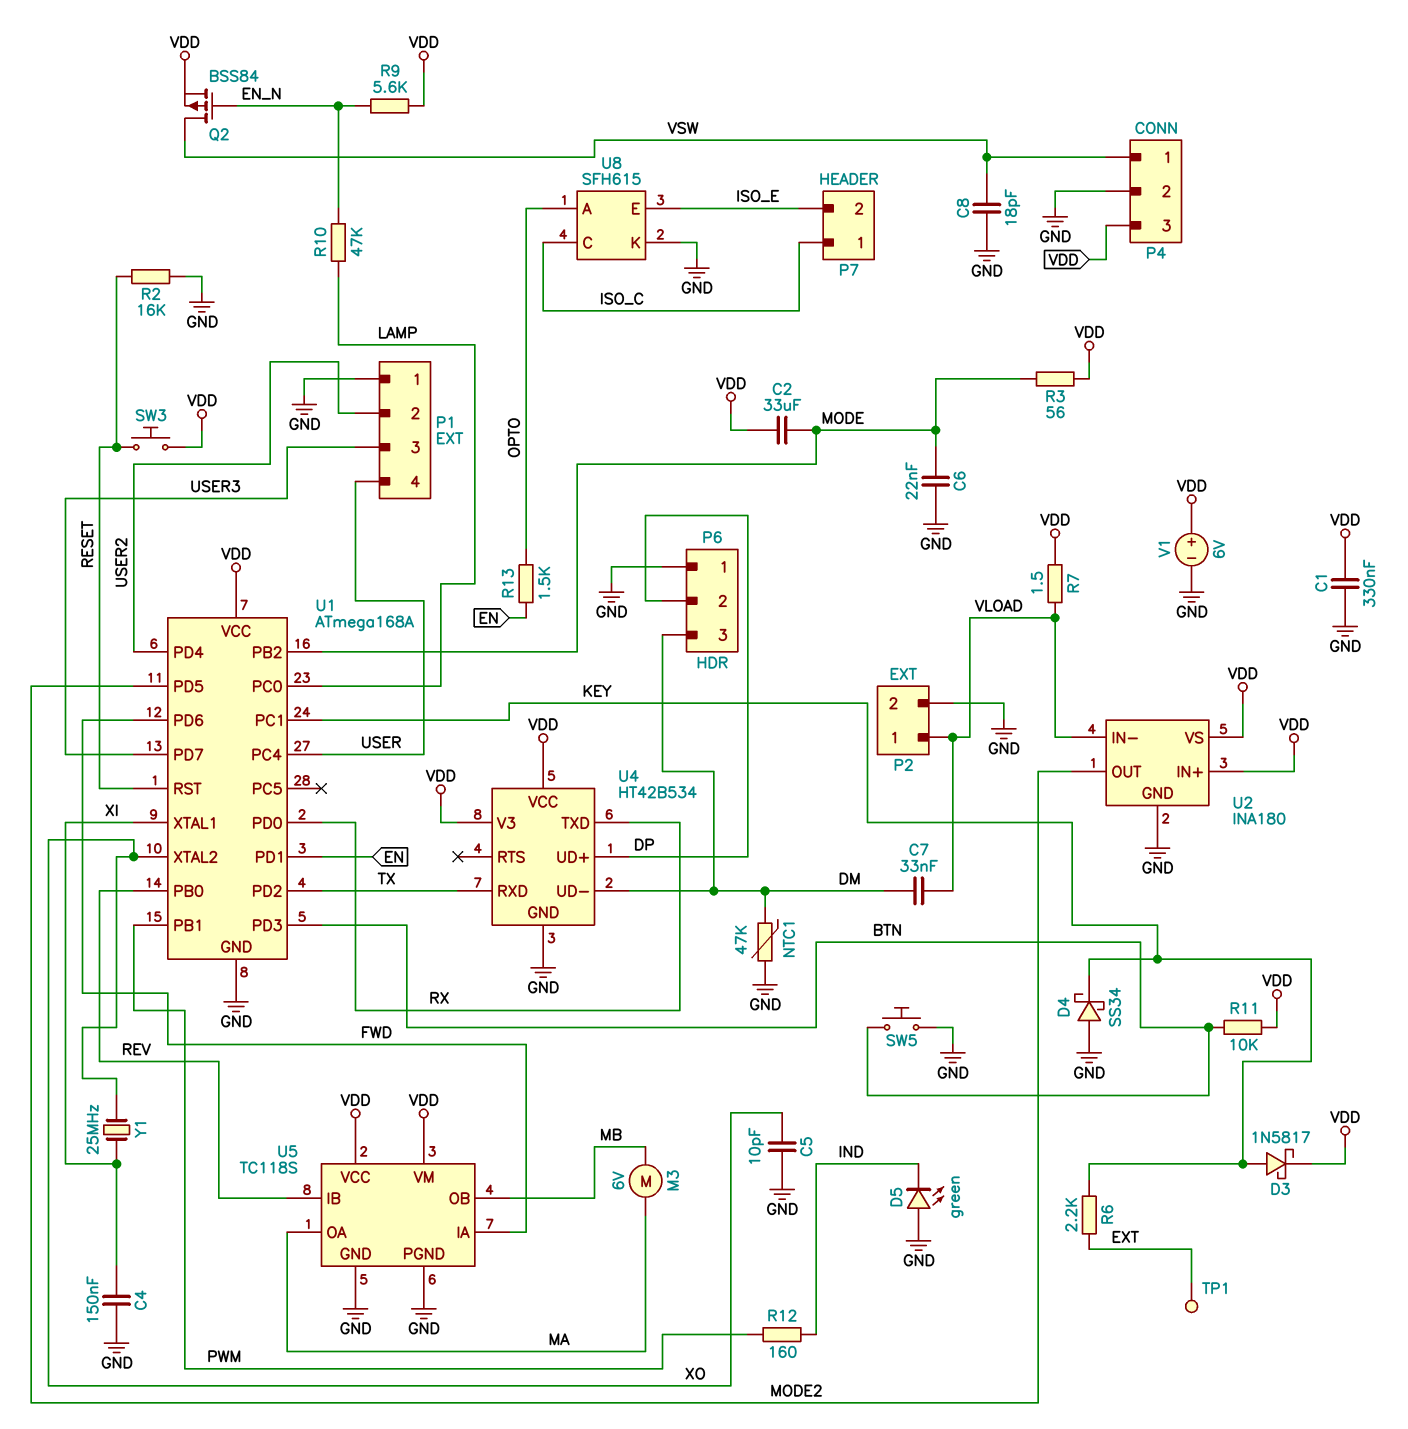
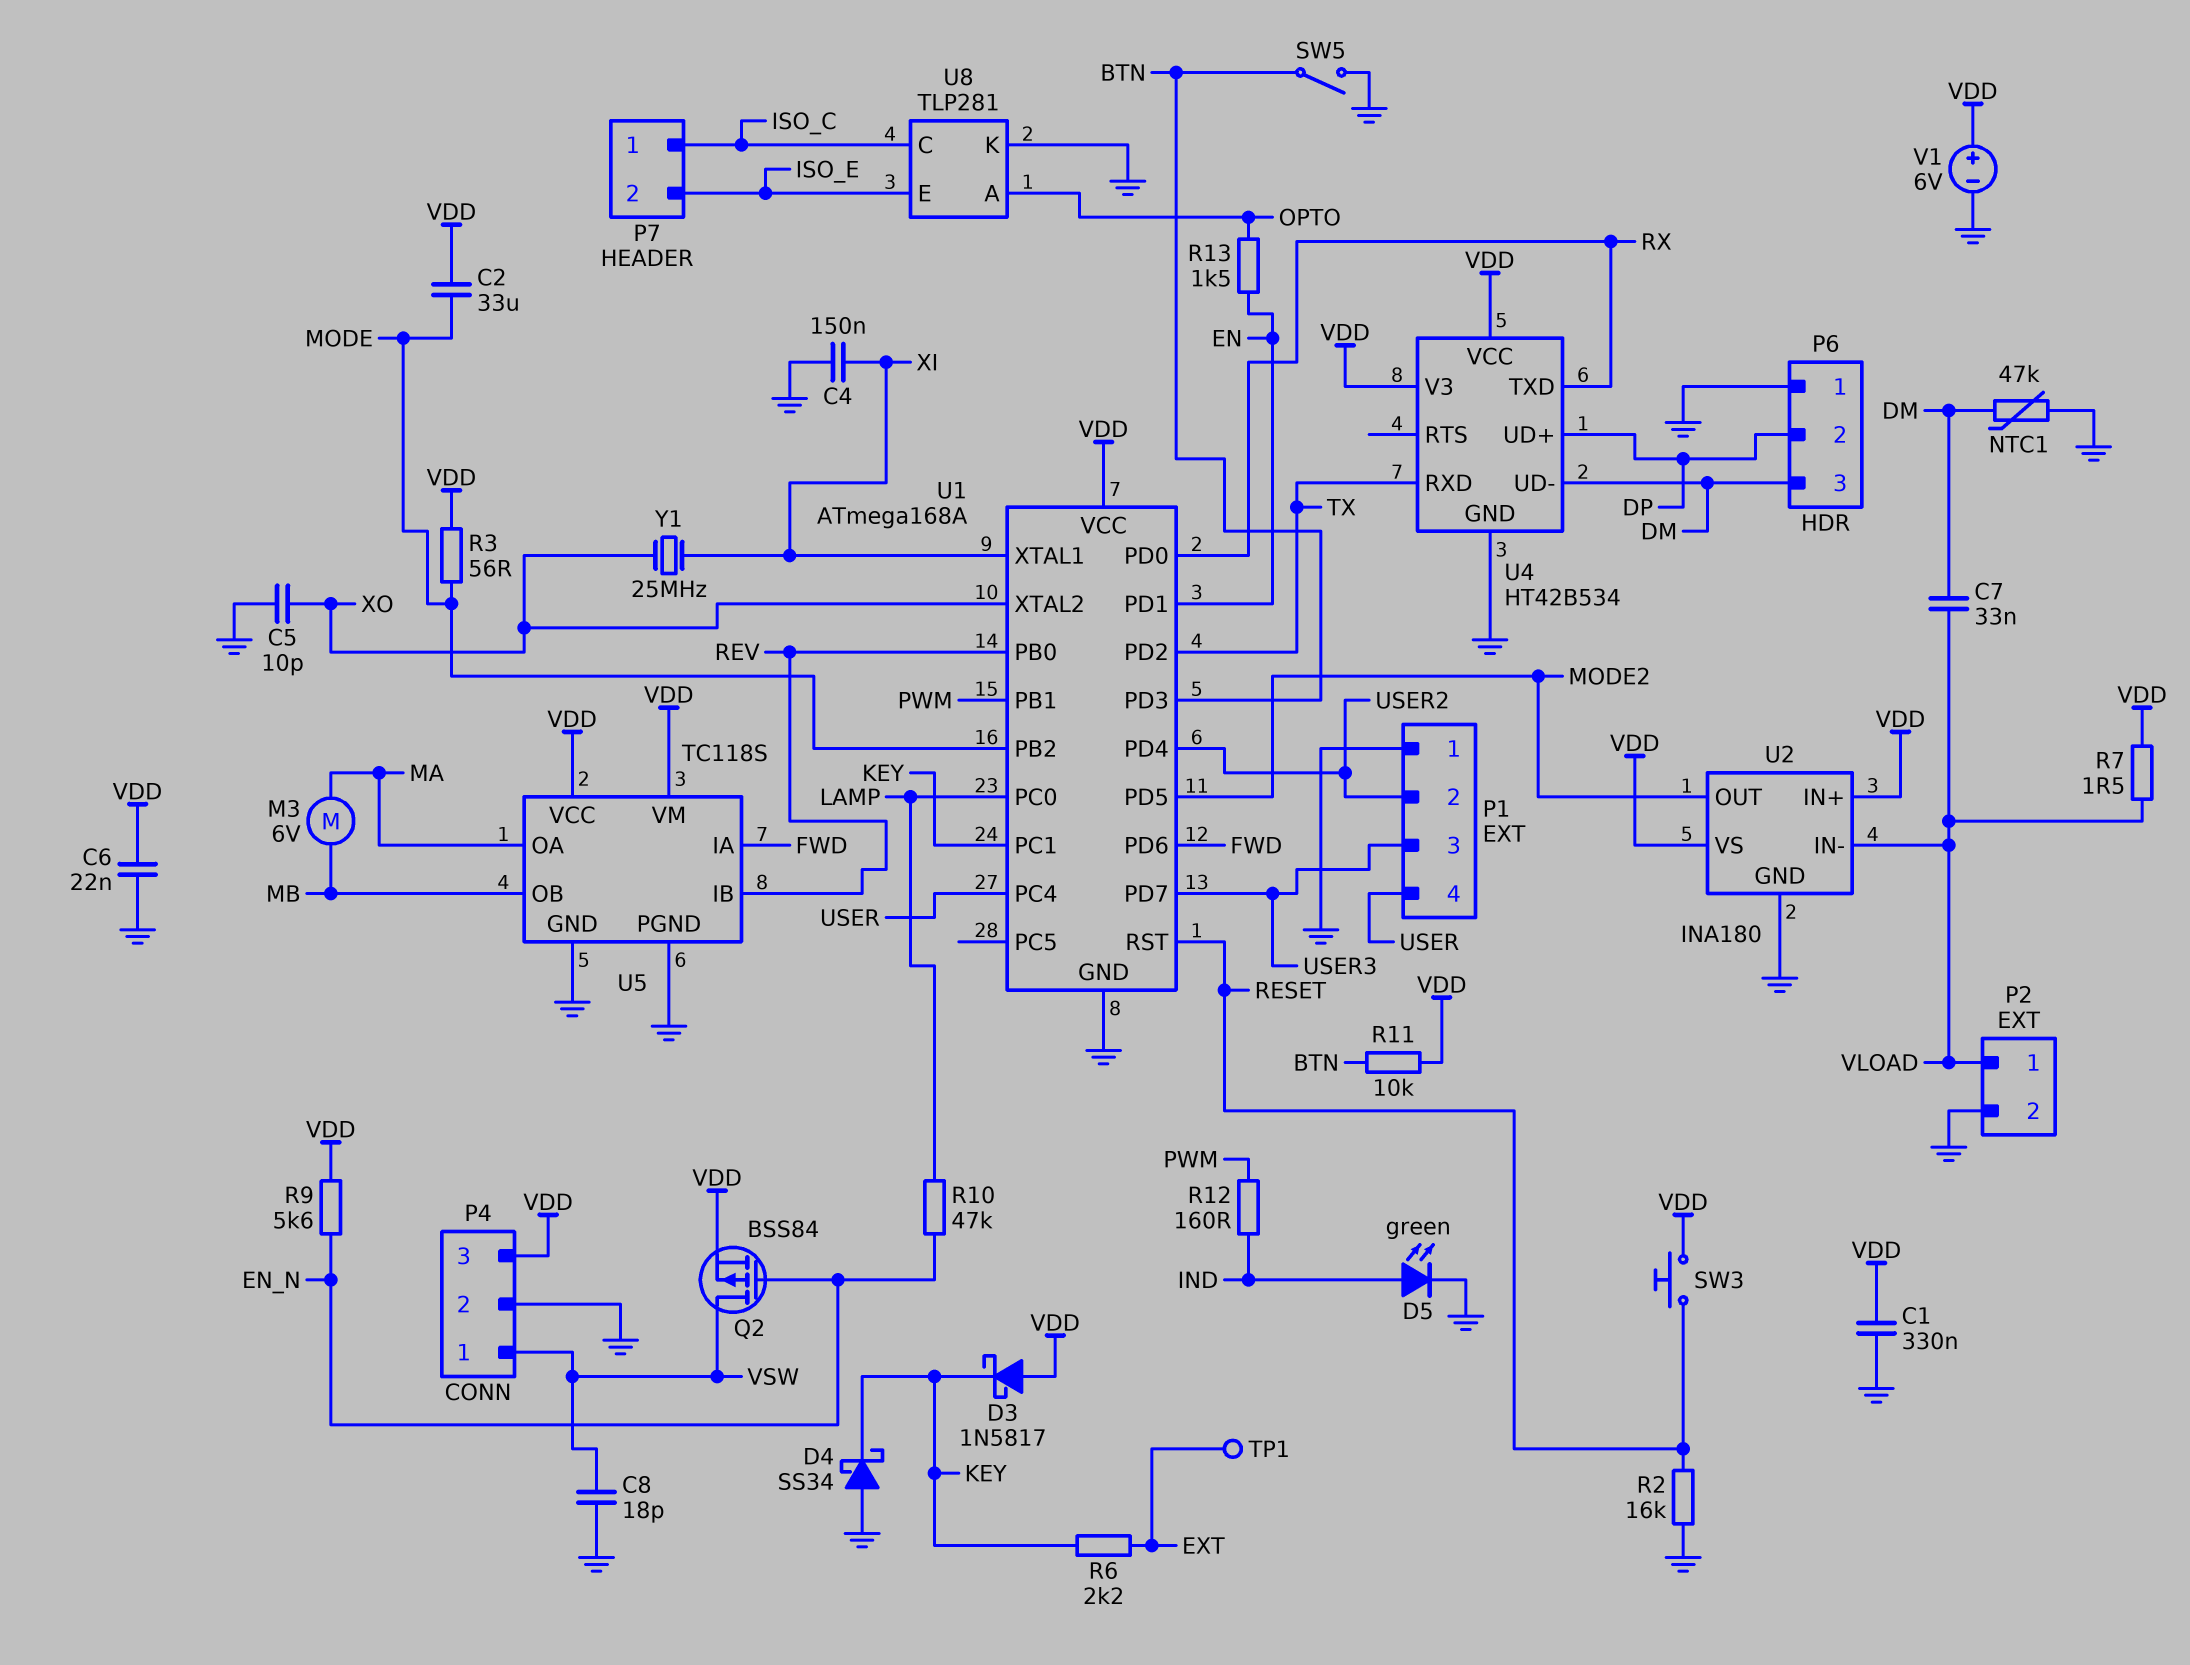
C6: 22nF (GND, MODE) -> 22nF (GND, VDD)
D3: schottky 1N5817 (A KEY, K VDD) -> schottky 1N5817 (A VDD, K KEY)
D5: LED green (A GND, K IND) -> LED green (A IND, K GND)
SW5: button (BTN, GND) -> switch (BTN, GND)
U8: SFH615 -> TLP281

